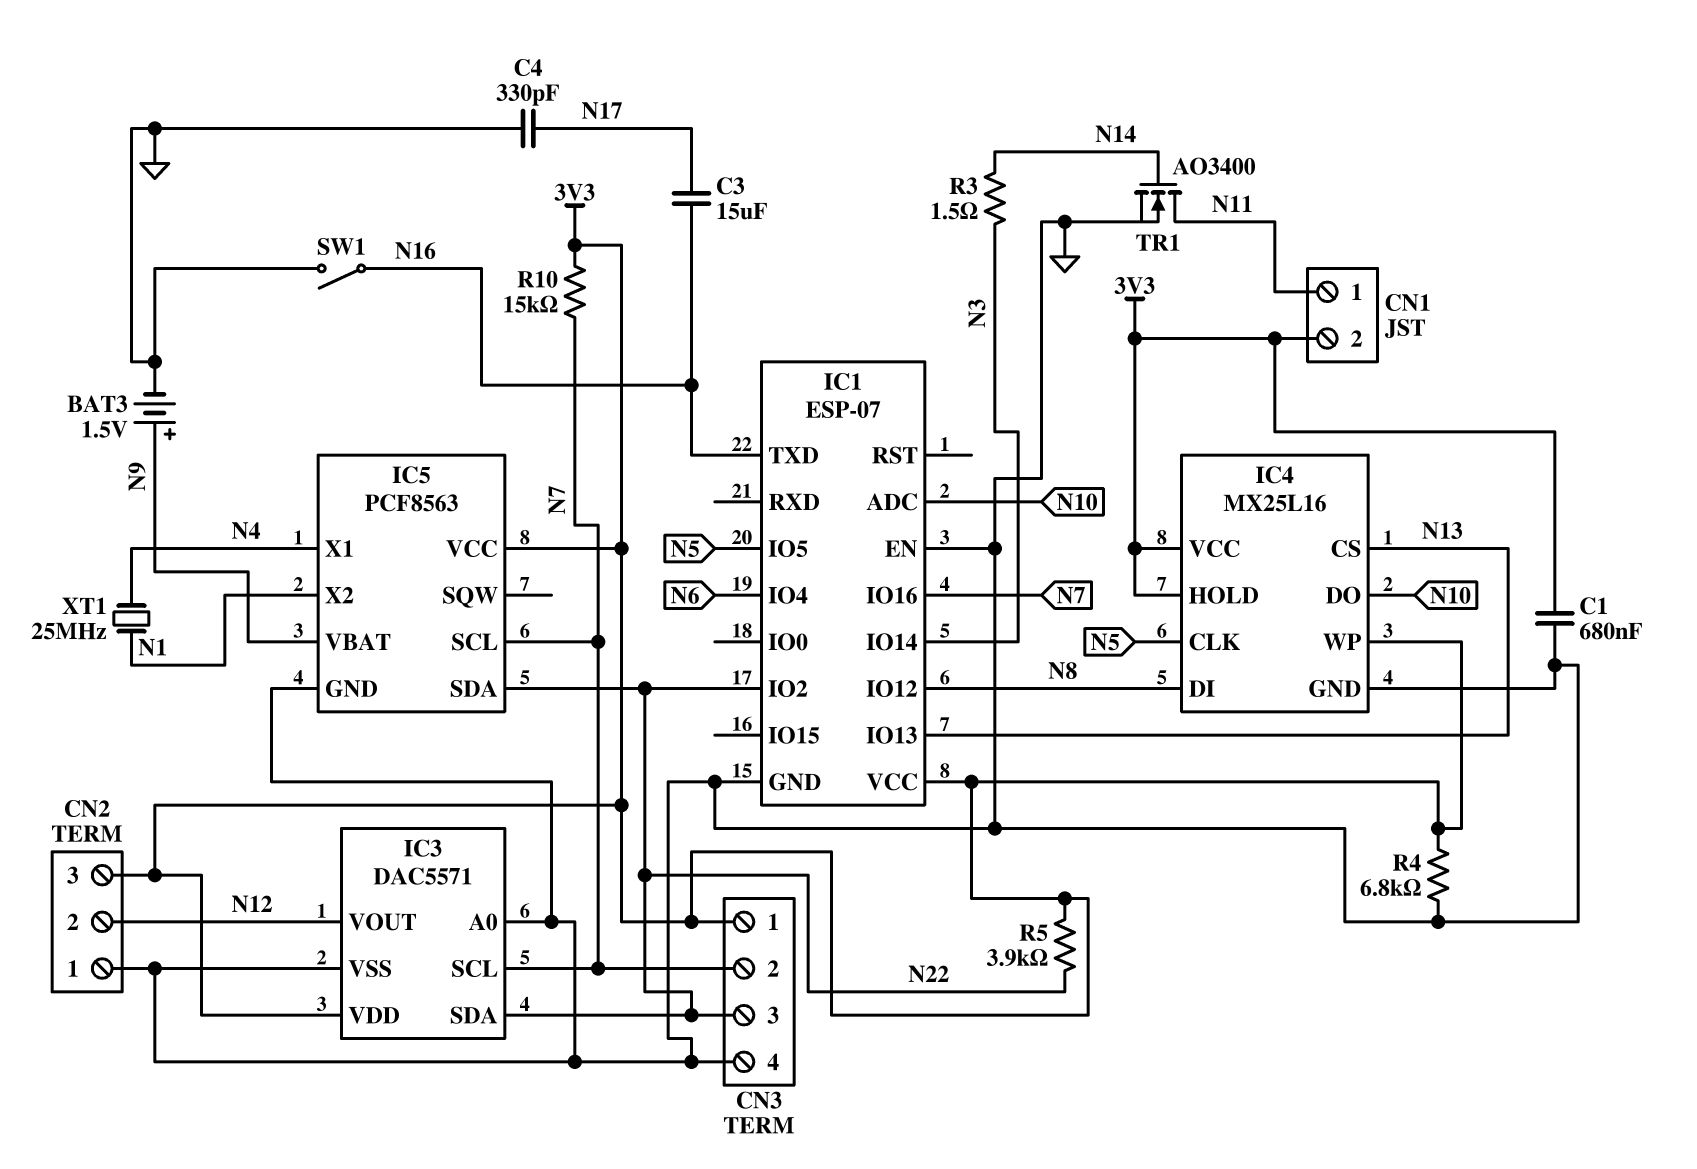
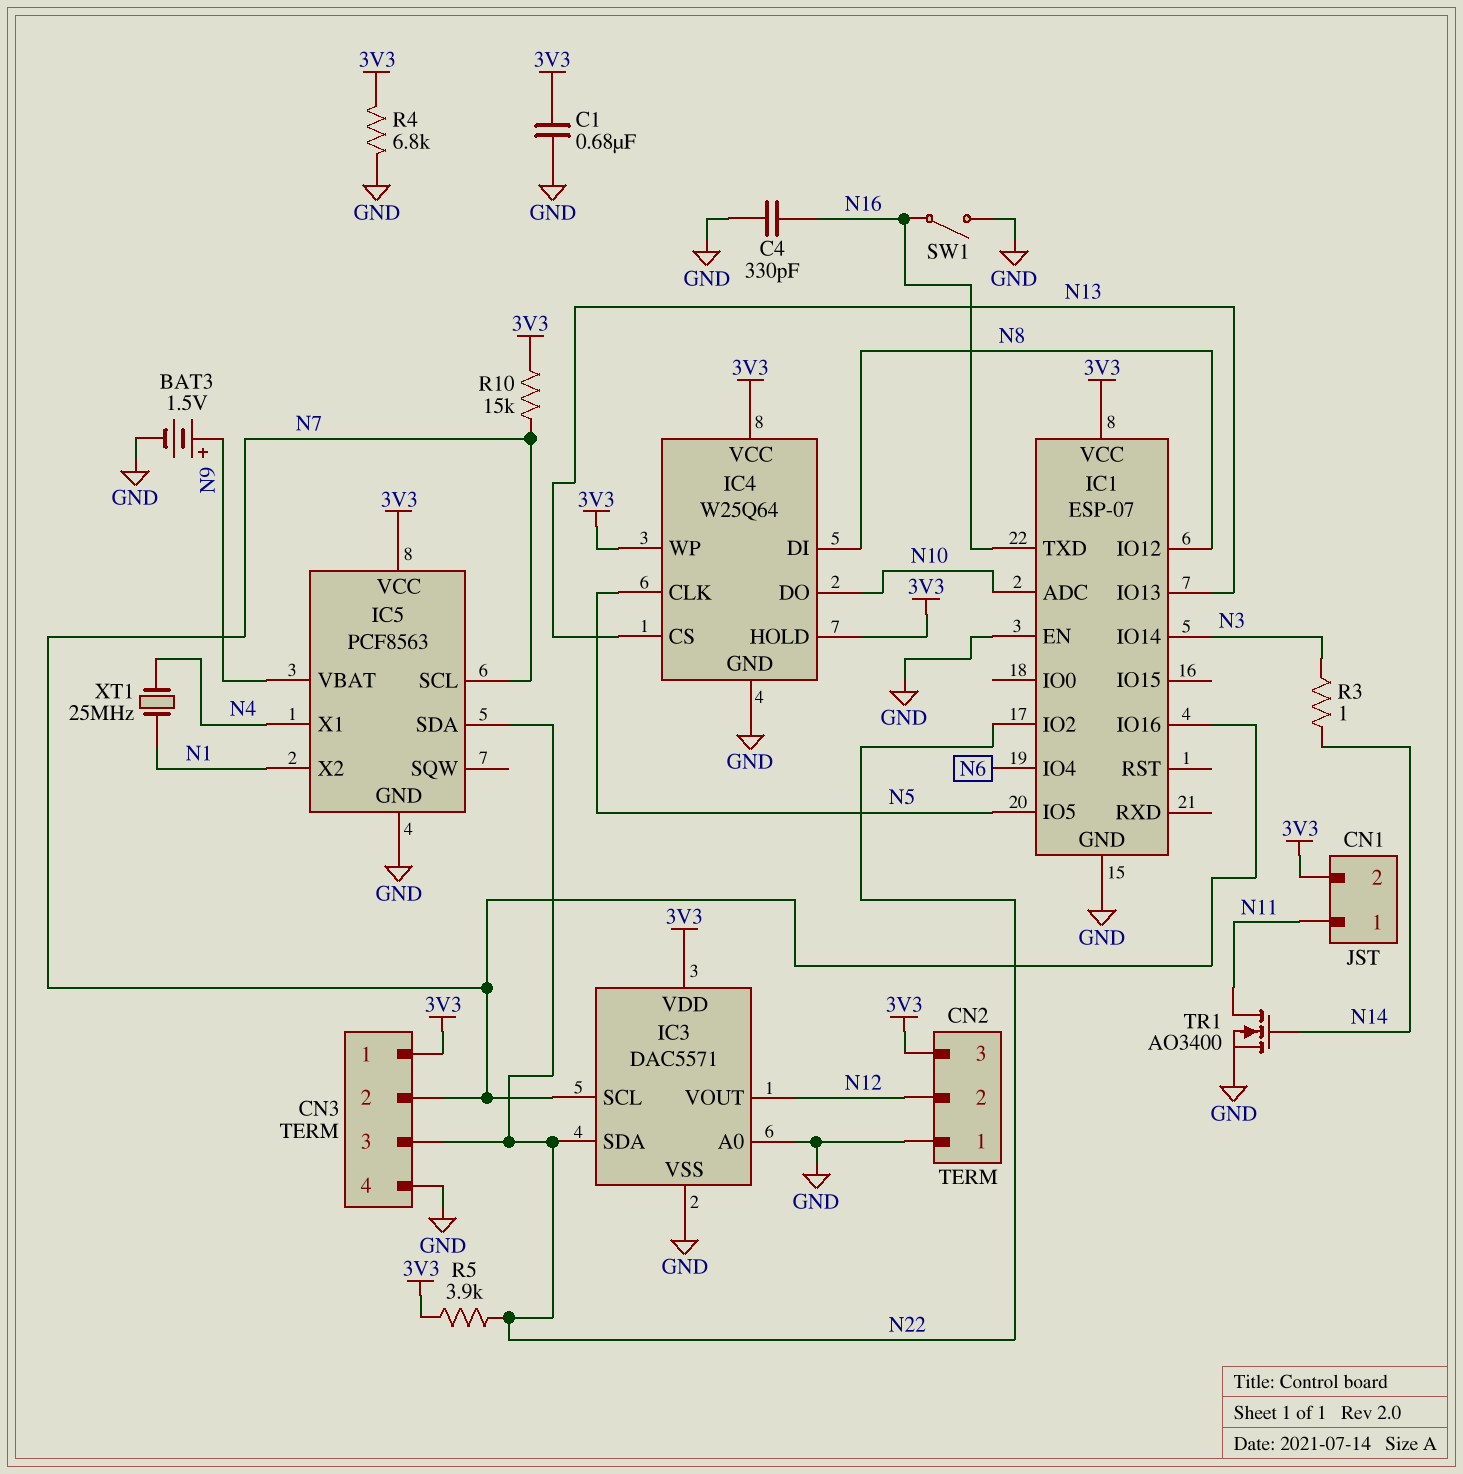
C3: 15uF (N16, N17) -> none
C4: 330pF (GND, N17) -> 330pF (GND, N16)
IC4: MX25L16 -> W25Q64
R3: 1.5 (N3, N14) -> 1 (N3, N14)

